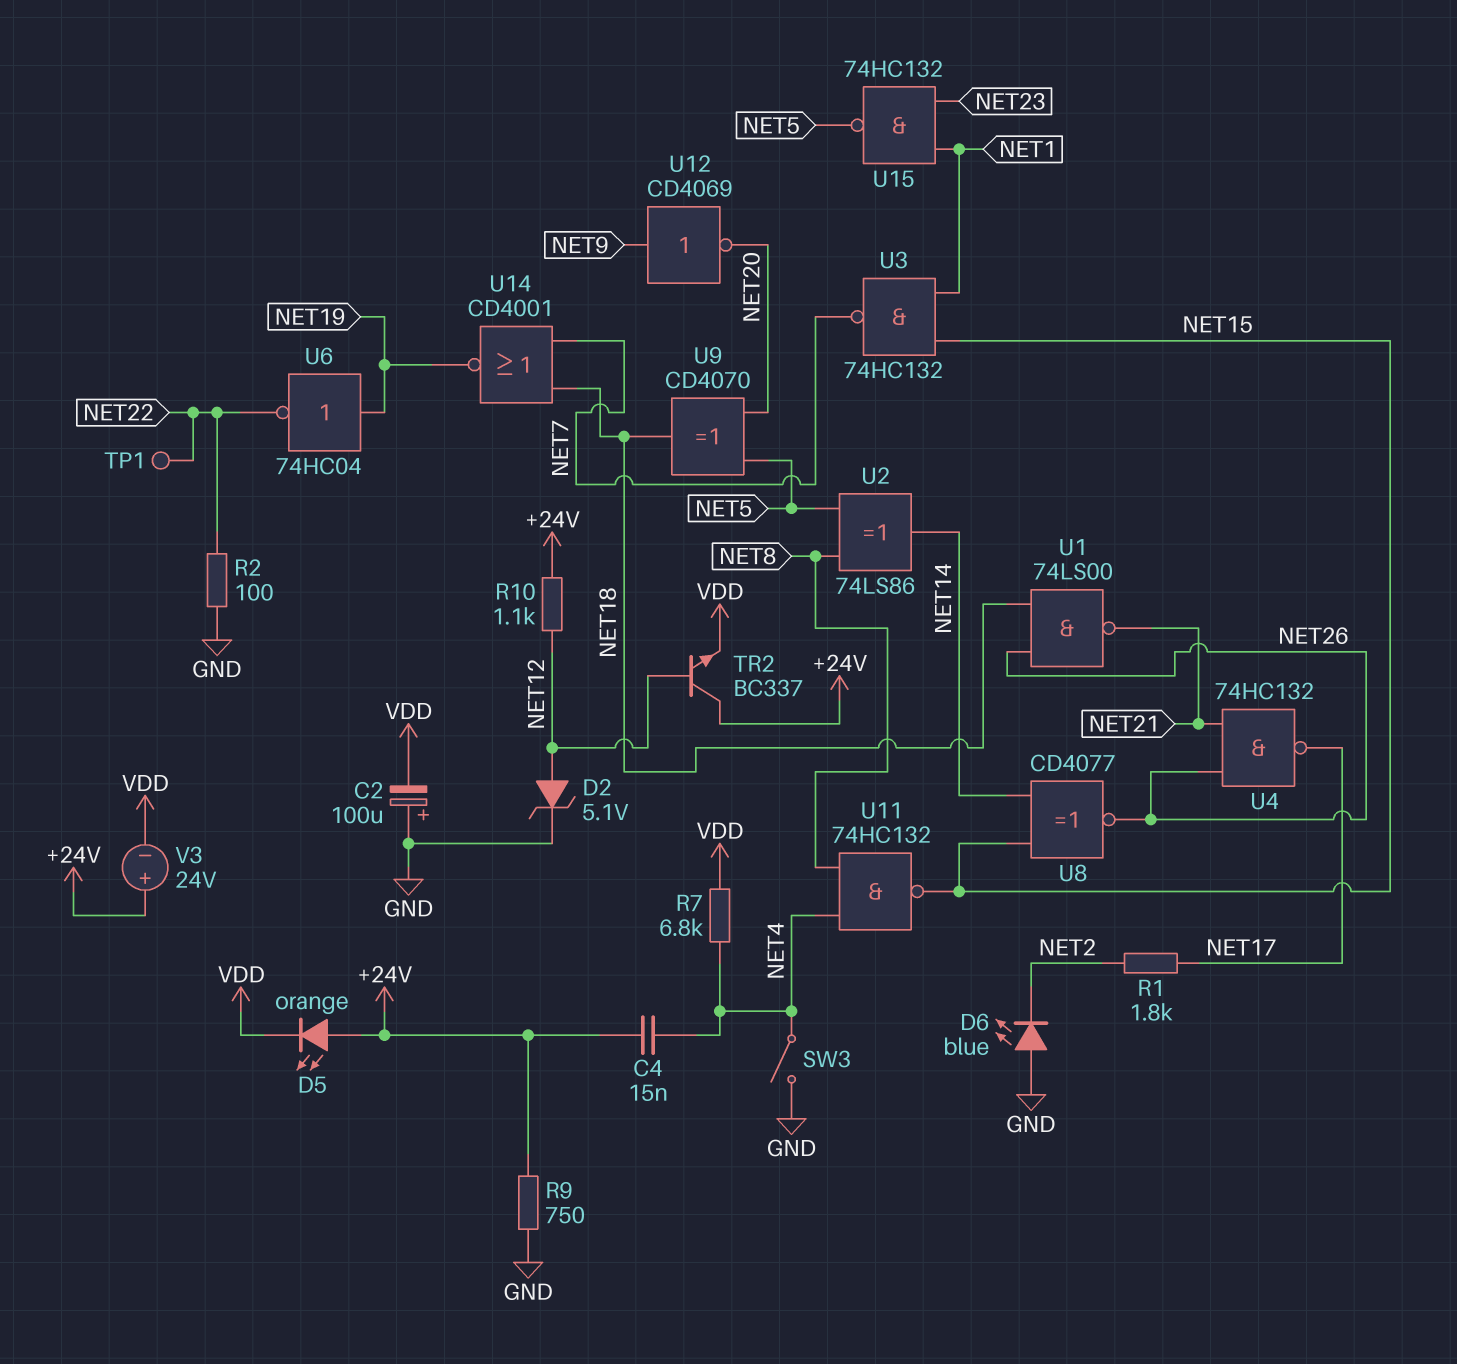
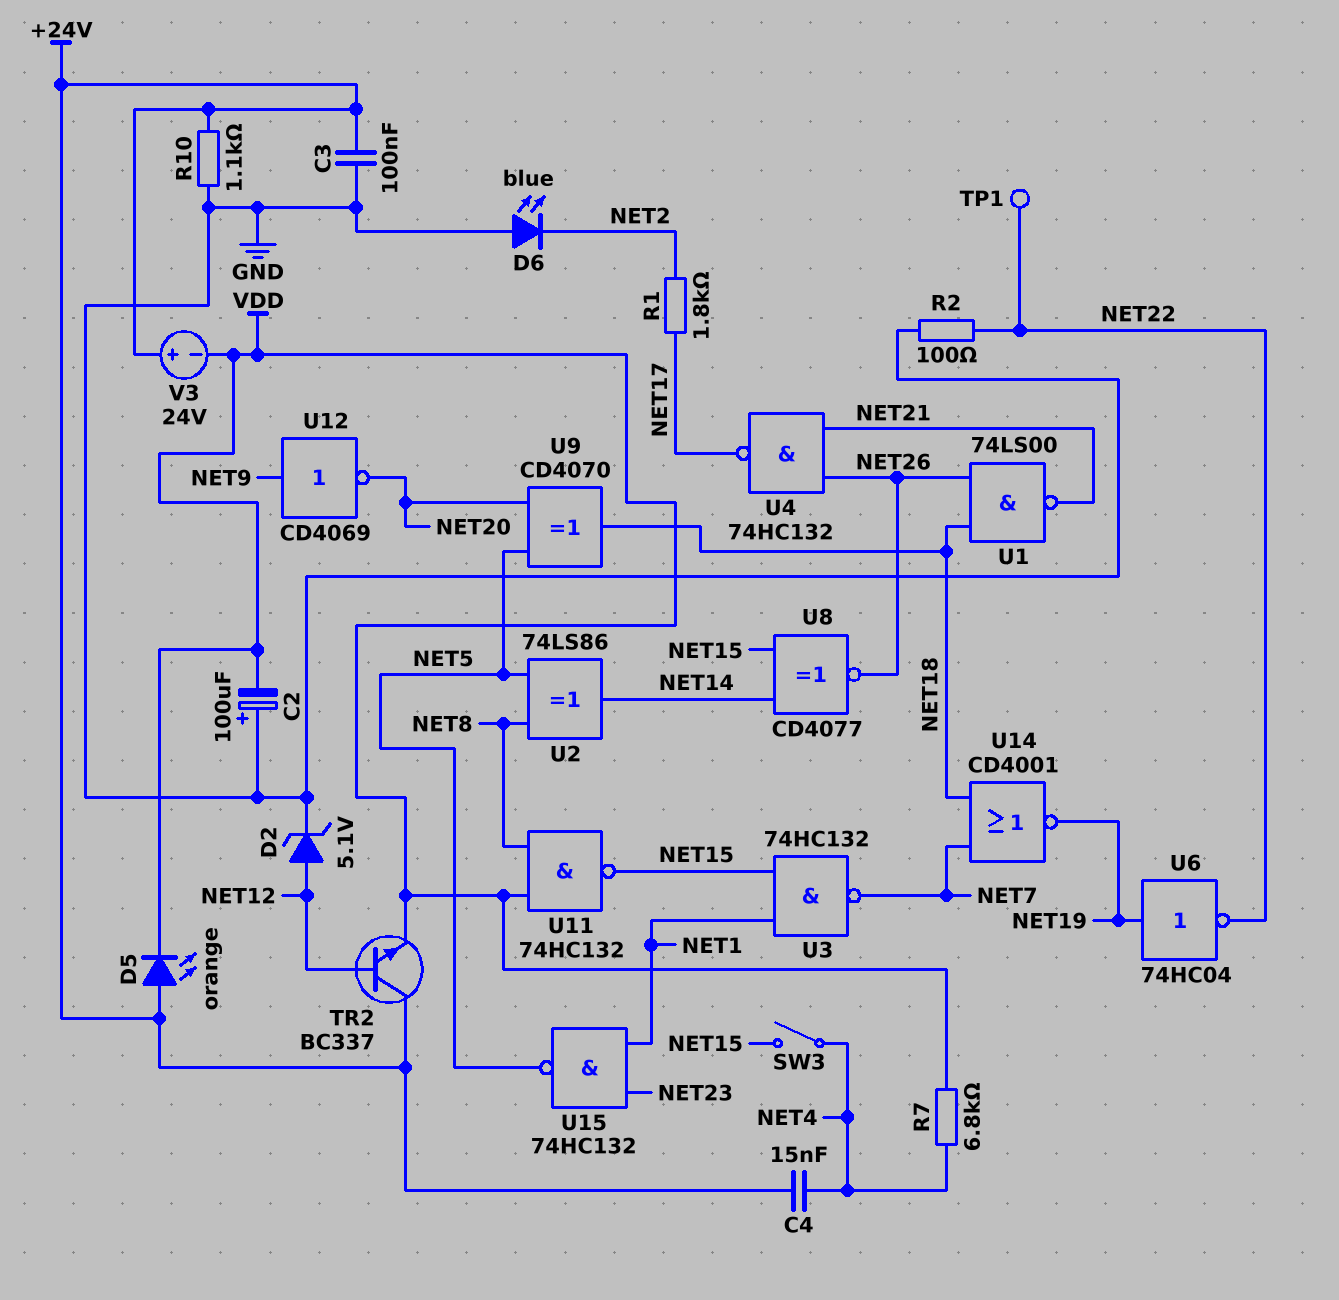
C3: none -> 100nF (+24V, GND)
R9: 750 (+24V, GND) -> none
R10: 1.1k (+24V, NET12) -> 1.1k (+24V, GND)
SW3: switch (GND, NET4) -> switch (NET4, NET15)
U11: NAND 74HC132 (in NET4, in NET8, out NET15) -> NAND 74HC132 (in NET8, in VDD, out NET15)

